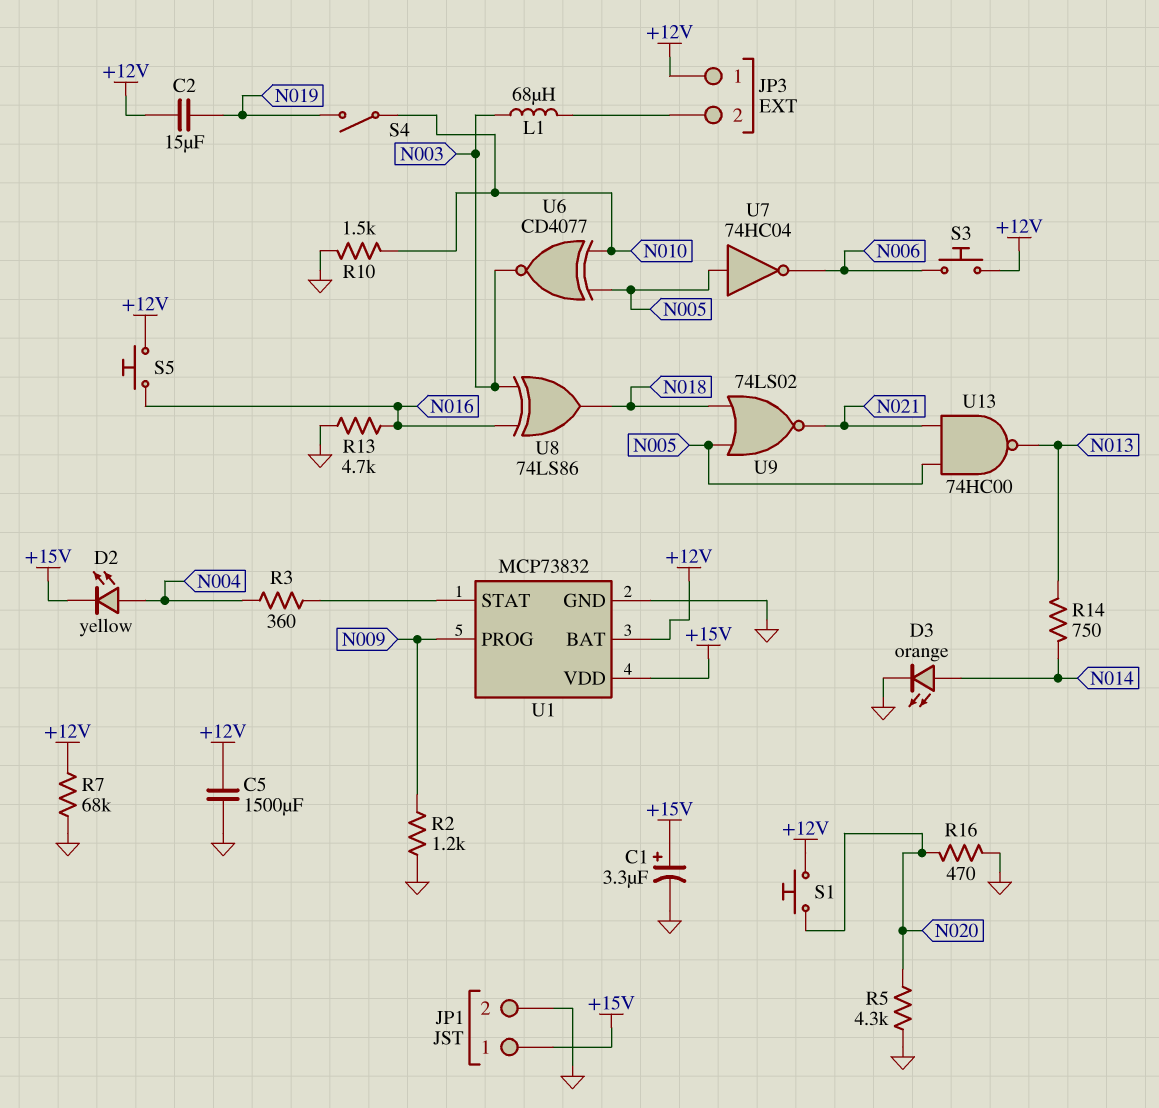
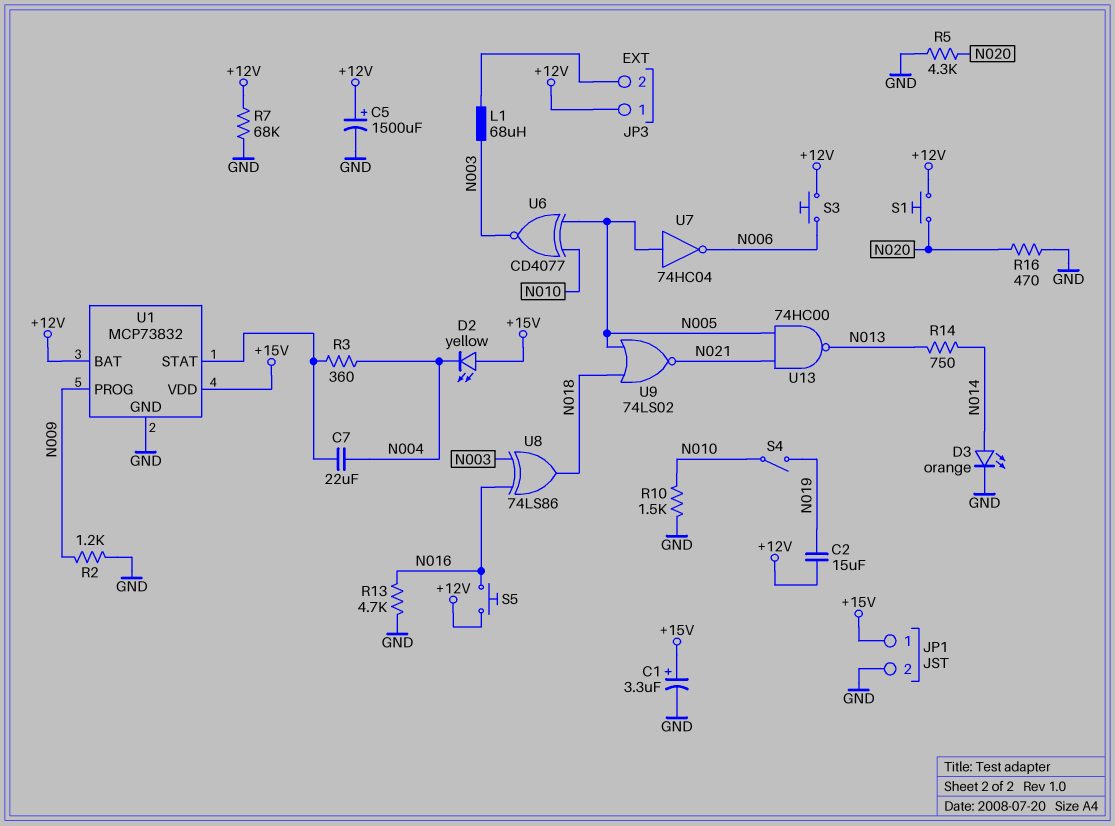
C5: 1500uF (+12V, GND) -> 1500uF (plus +12V, minus GND)
C7: none -> 22uF (N004, U1/STAT)
D2: LED yellow (A N004, K +15V) -> LED yellow (A +15V, K N004)

